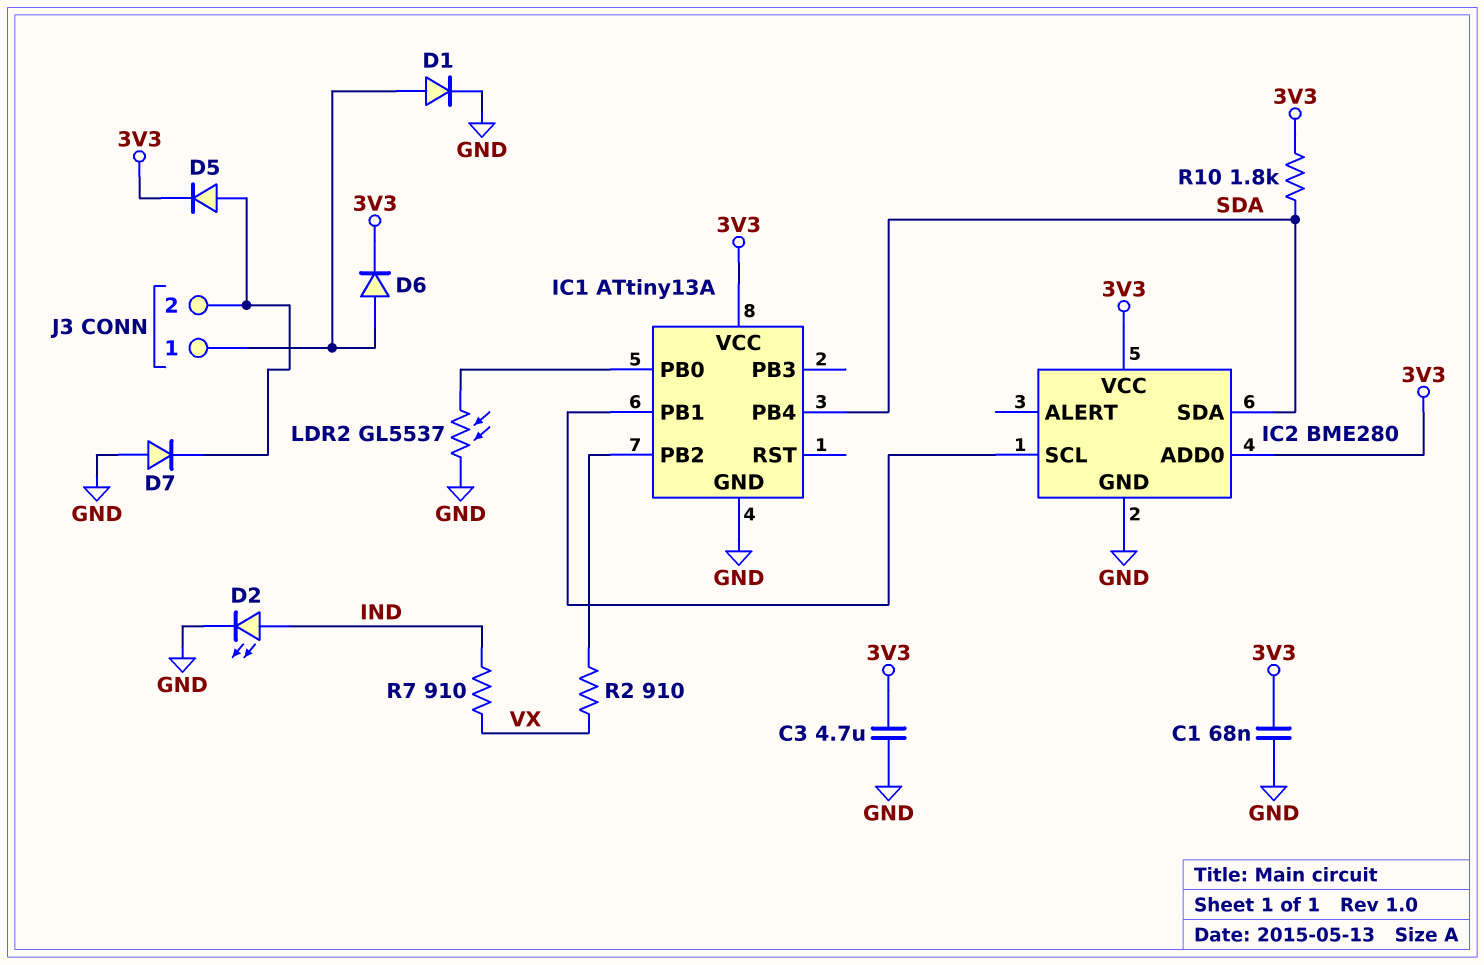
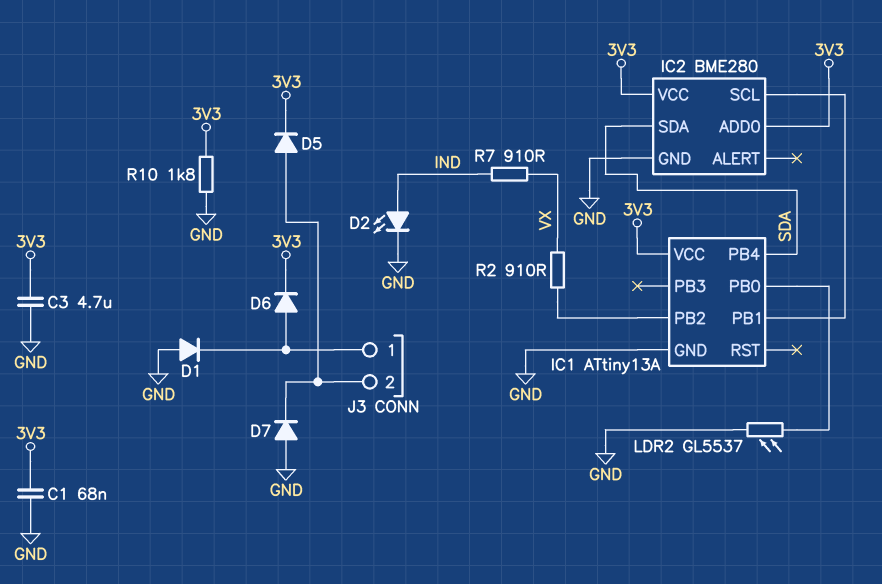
D1: diode (A J3/1, K GND) -> diode (A GND, K J3/1)
R10: 1.8k (3V3, SDA) -> 1.8k (3V3, GND)

